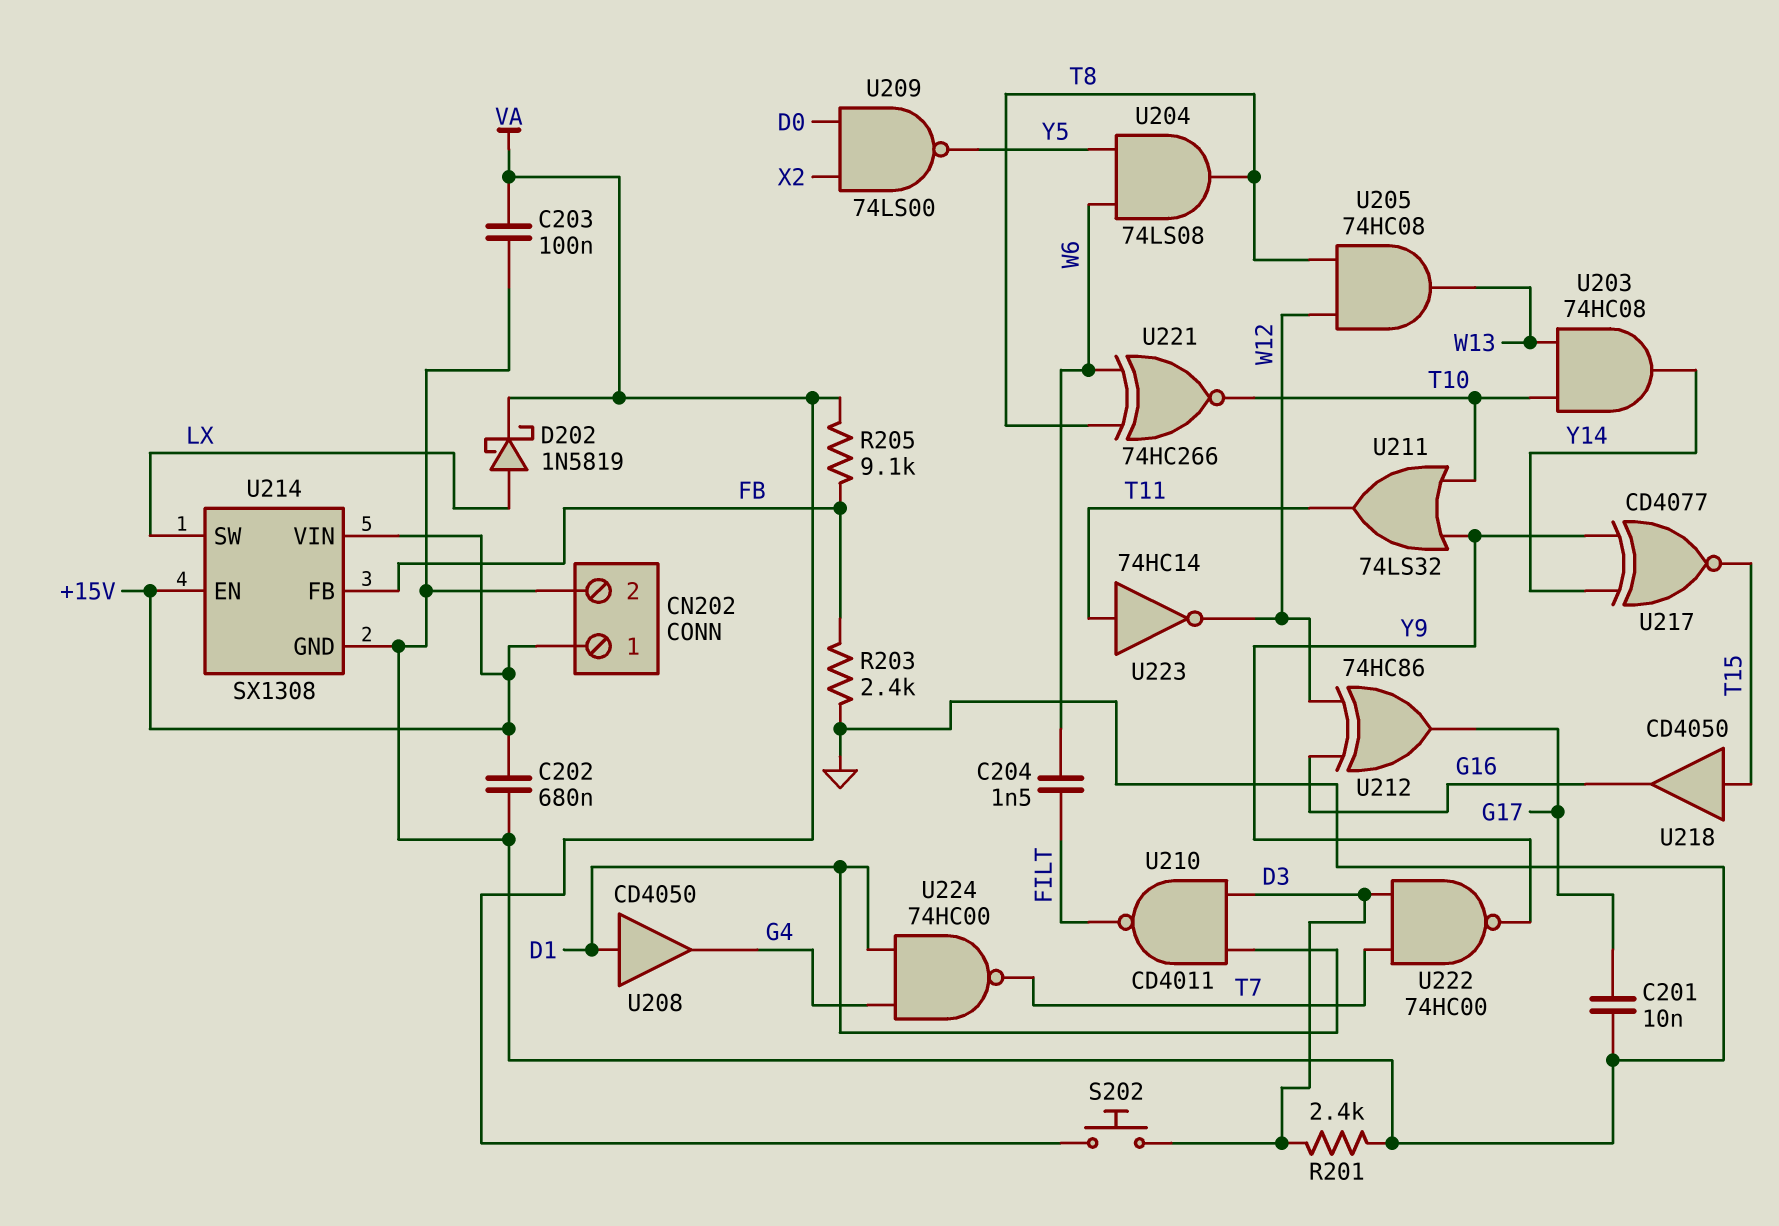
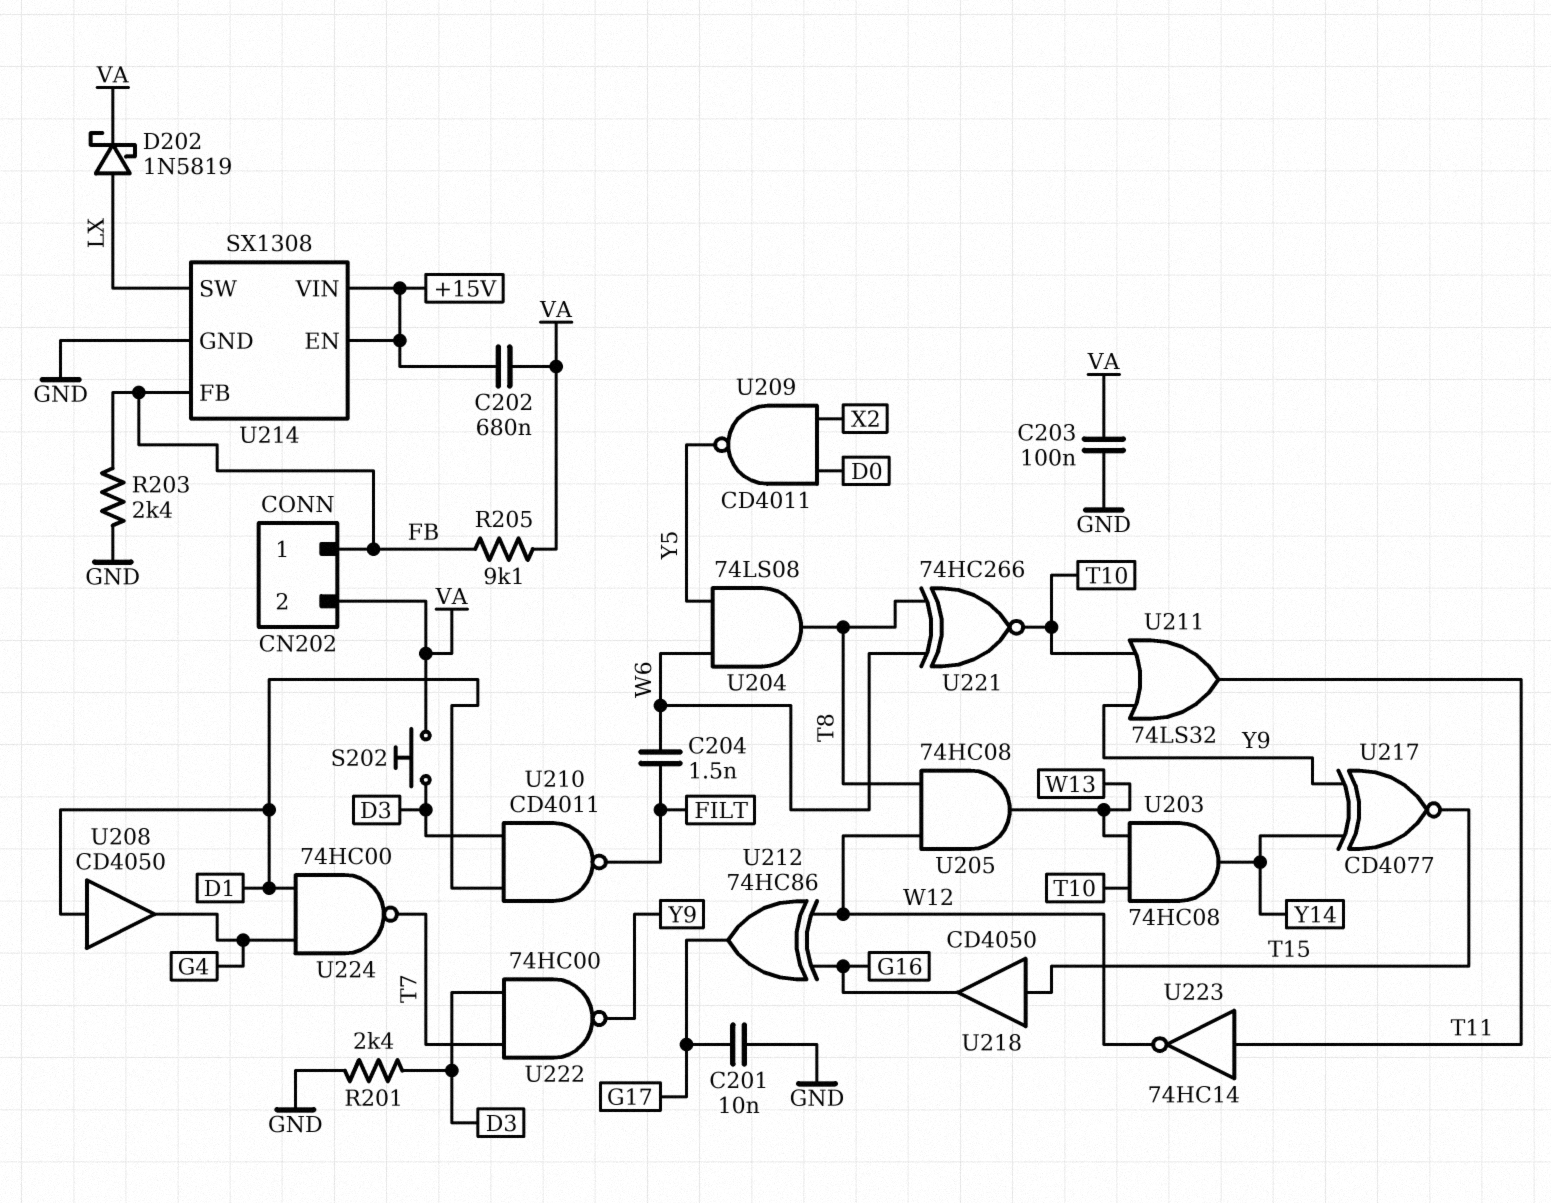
C202: 680nF (+15V, GND) -> 680nF (+15V, VA)
CN202 pin 1: +15V -> FB
CN202 pin 2: GND -> VA
U209: NAND 74LS00 (in D0, in X2, out Y5) -> NAND CD4011 (in D0, in X2, out Y5)

